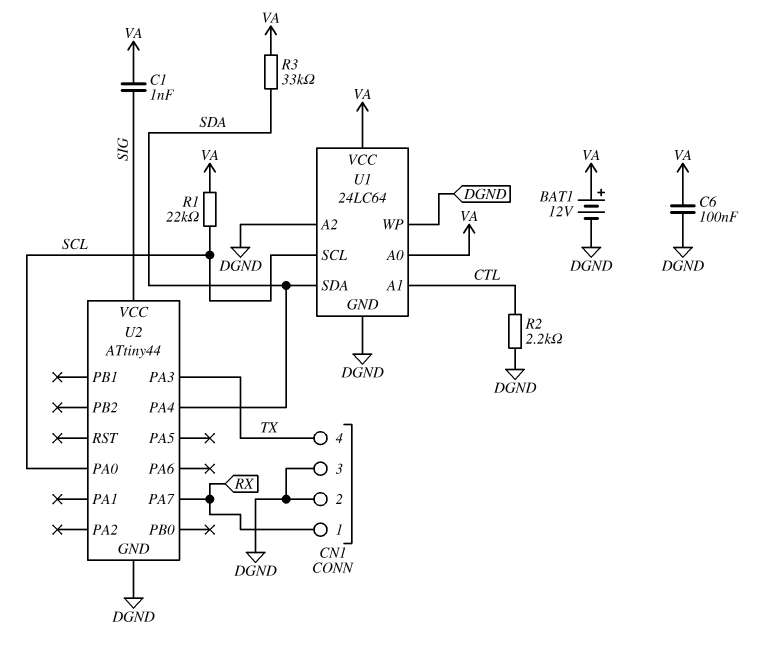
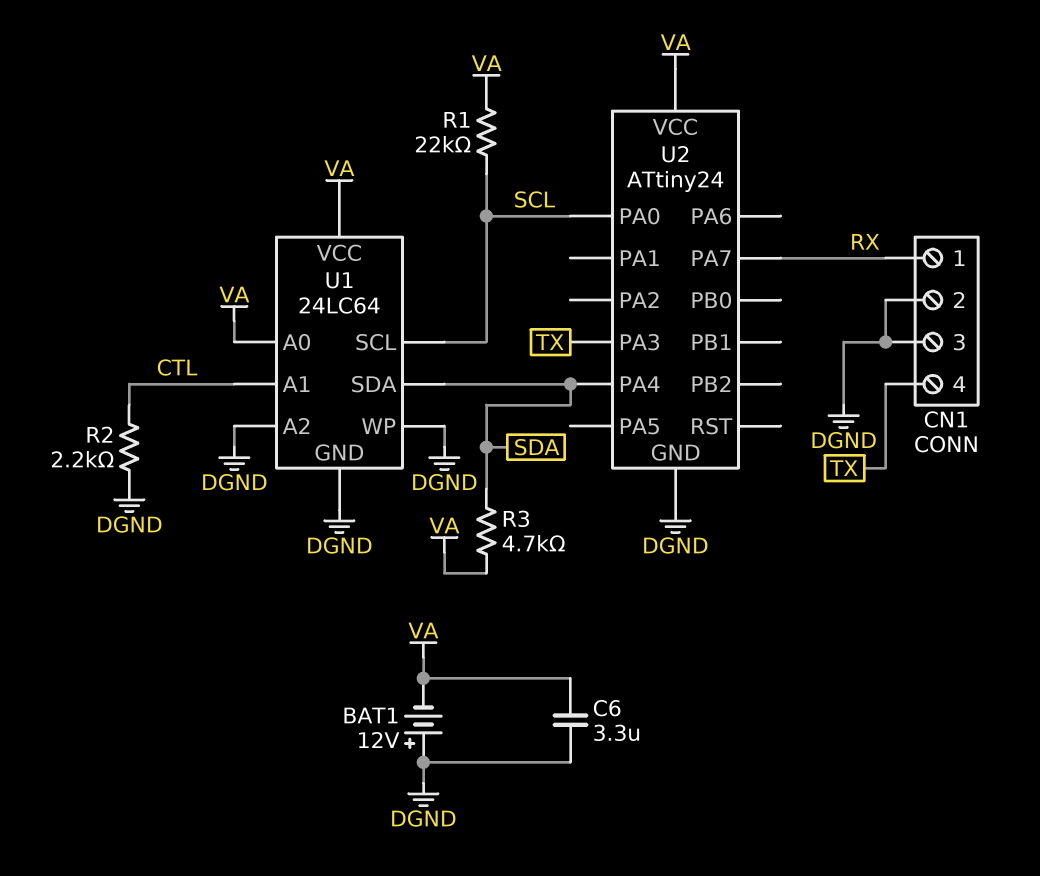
BAT1: 12V (plus VA, minus DGND) -> 12V (plus DGND, minus VA)
C1: 1nF (SIG, VA) -> none
C6: 100nF (DGND, VA) -> 3.3uF (DGND, VA)
R3: 33k (SDA, VA) -> 4.7k (SDA, VA)
U2: ATtiny44 -> ATtiny24
U2 pin VCC: SIG -> VA

